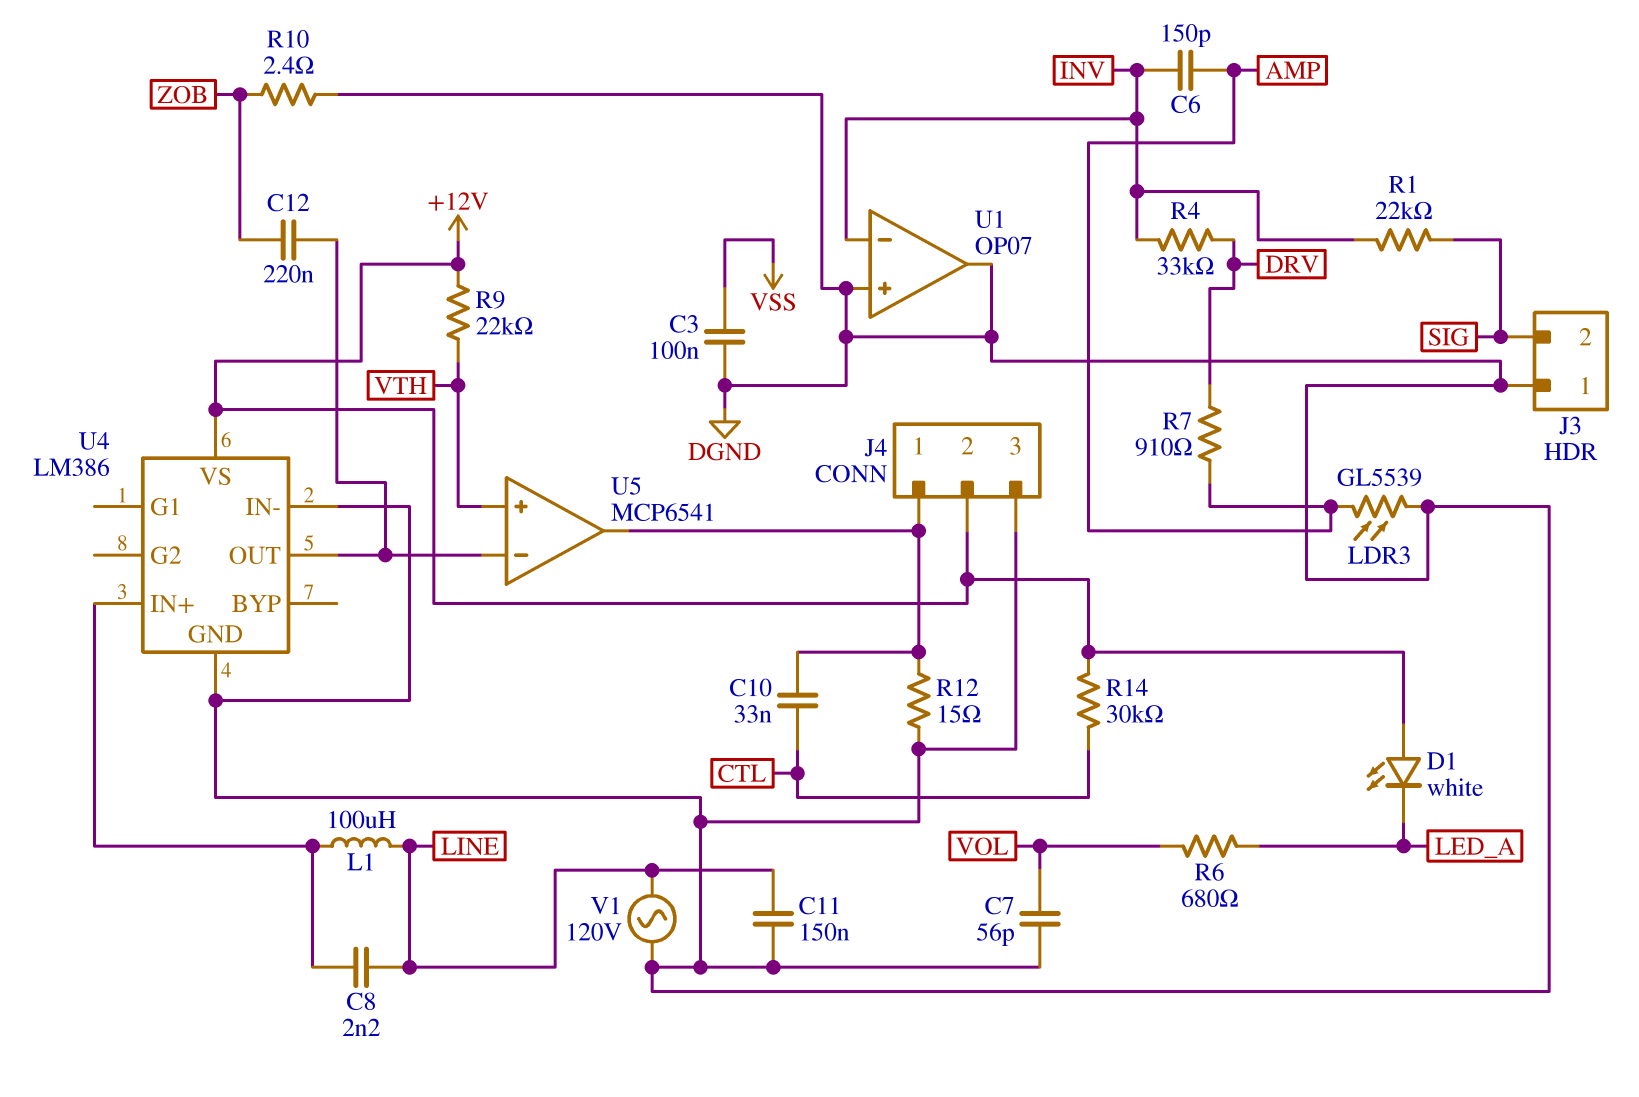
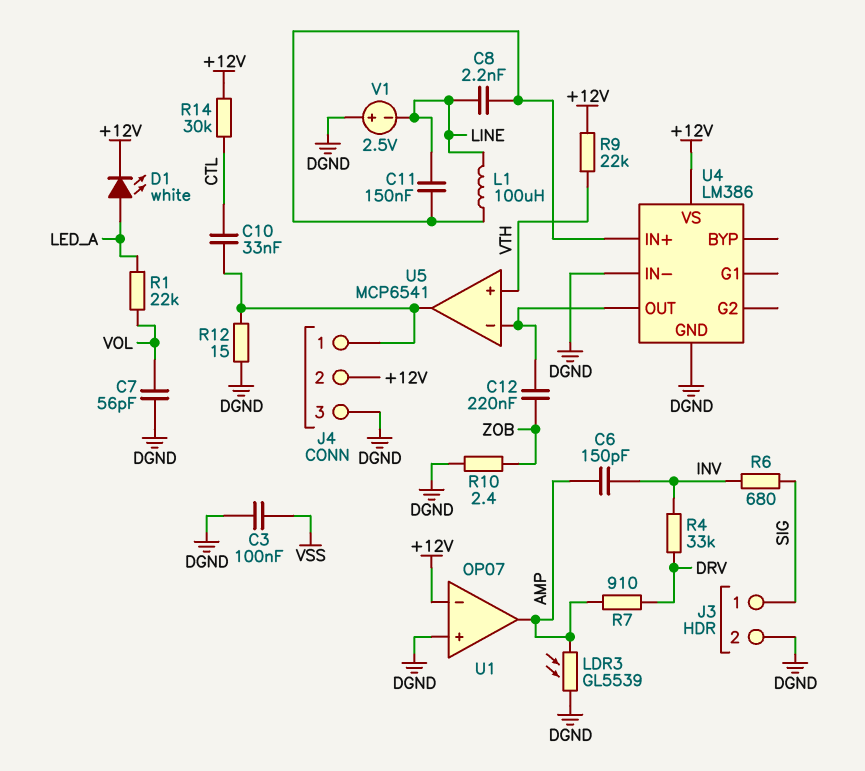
C11: 150nF (DGND, LINE) -> 150nF (LINE, U4/IN+)
D1: LED white (A +12V, K LED_A) -> LED white (A LED_A, K +12V)
J3 pin 1: DGND -> SIG
J3 pin 2: SIG -> DGND
R1: 22k (INV, SIG) -> 22k (LED_A, VOL)
R6: 680 (LED_A, VOL) -> 680 (INV, SIG)
U1 pin in-: INV -> +12V
U1 pin out: DGND -> AMP
V1: AC 120V (DGND, LINE) -> 2.5V (plus DGND, minus LINE)

